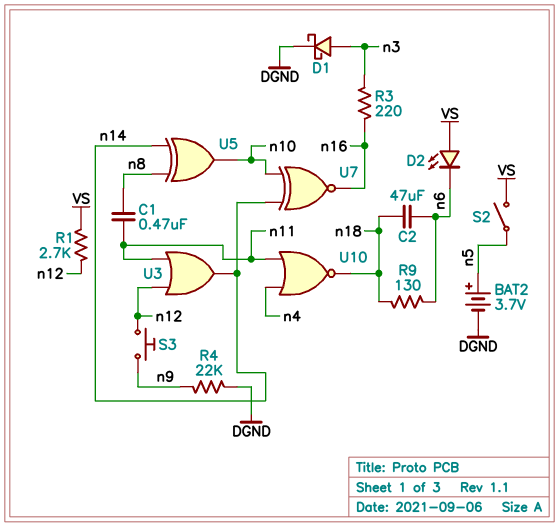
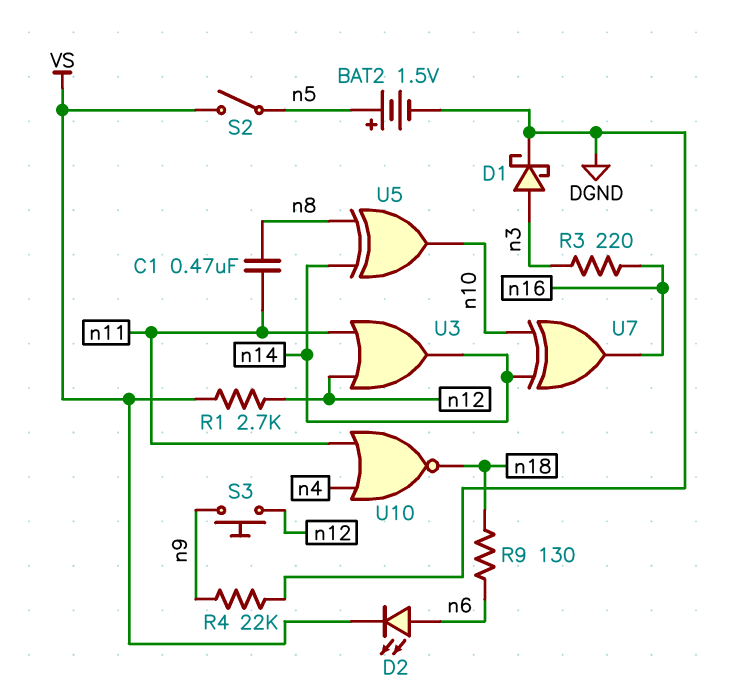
BAT2: 3.7V (plus n5, minus DGND) -> 1.5V (plus n5, minus DGND)
C2: 47uF (n6, n18) -> none
D2: LED (A VS, K n6) -> LED (A n6, K VS)
U7: XNOR (in n10, in n14, out n16) -> XOR (in n10, in n14, out n16)

